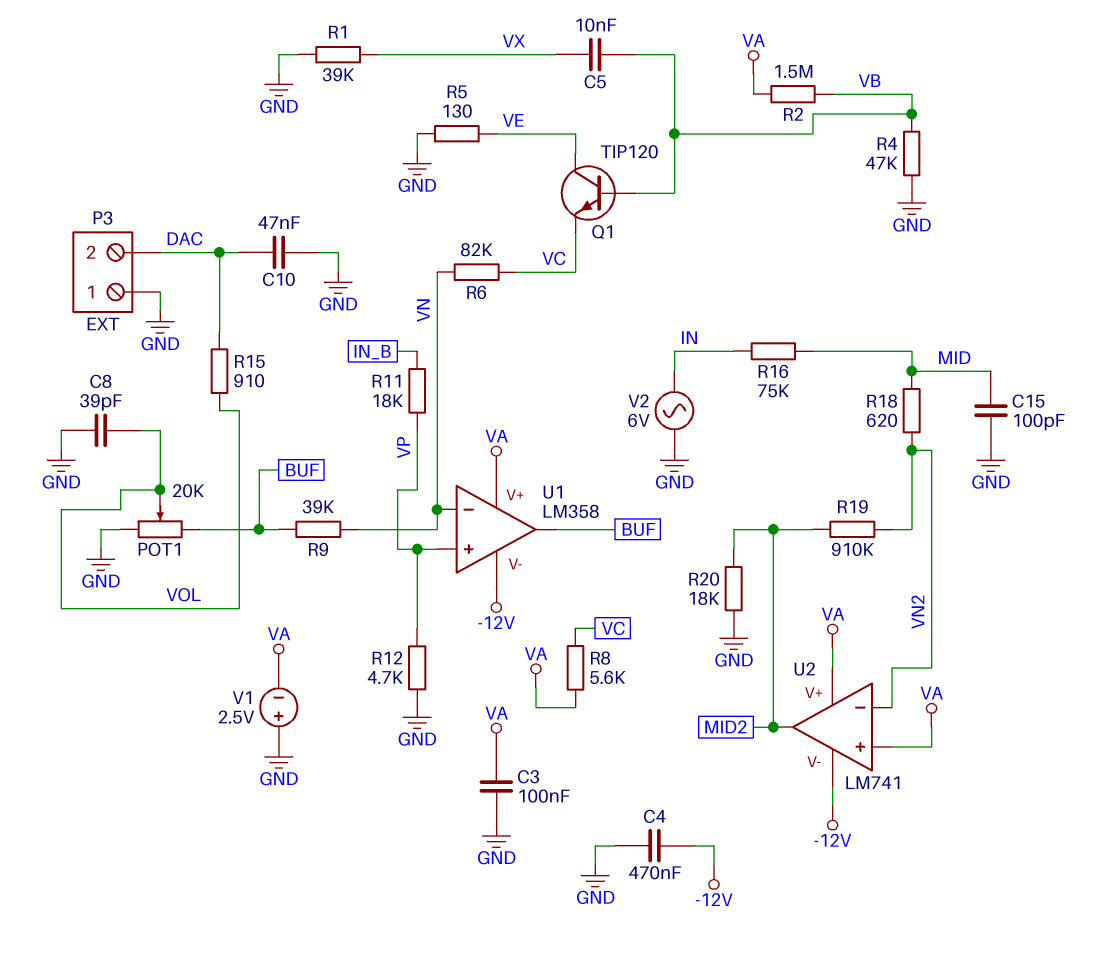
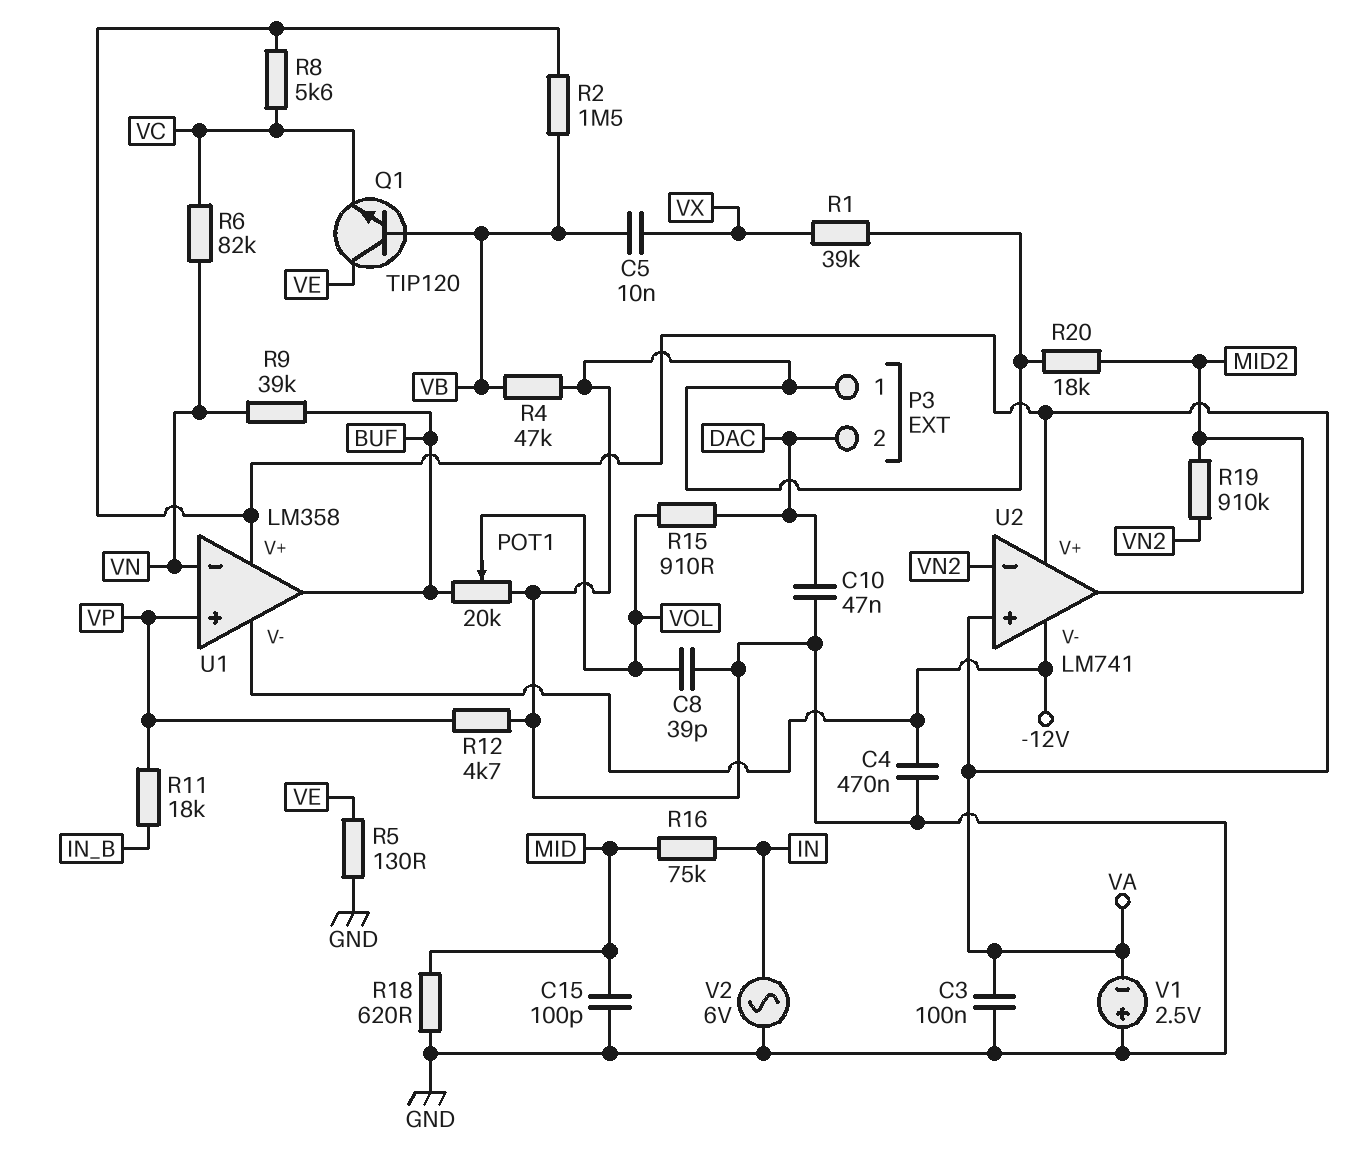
R18: 620 (MID, VN2) -> 620 (GND, MID)

